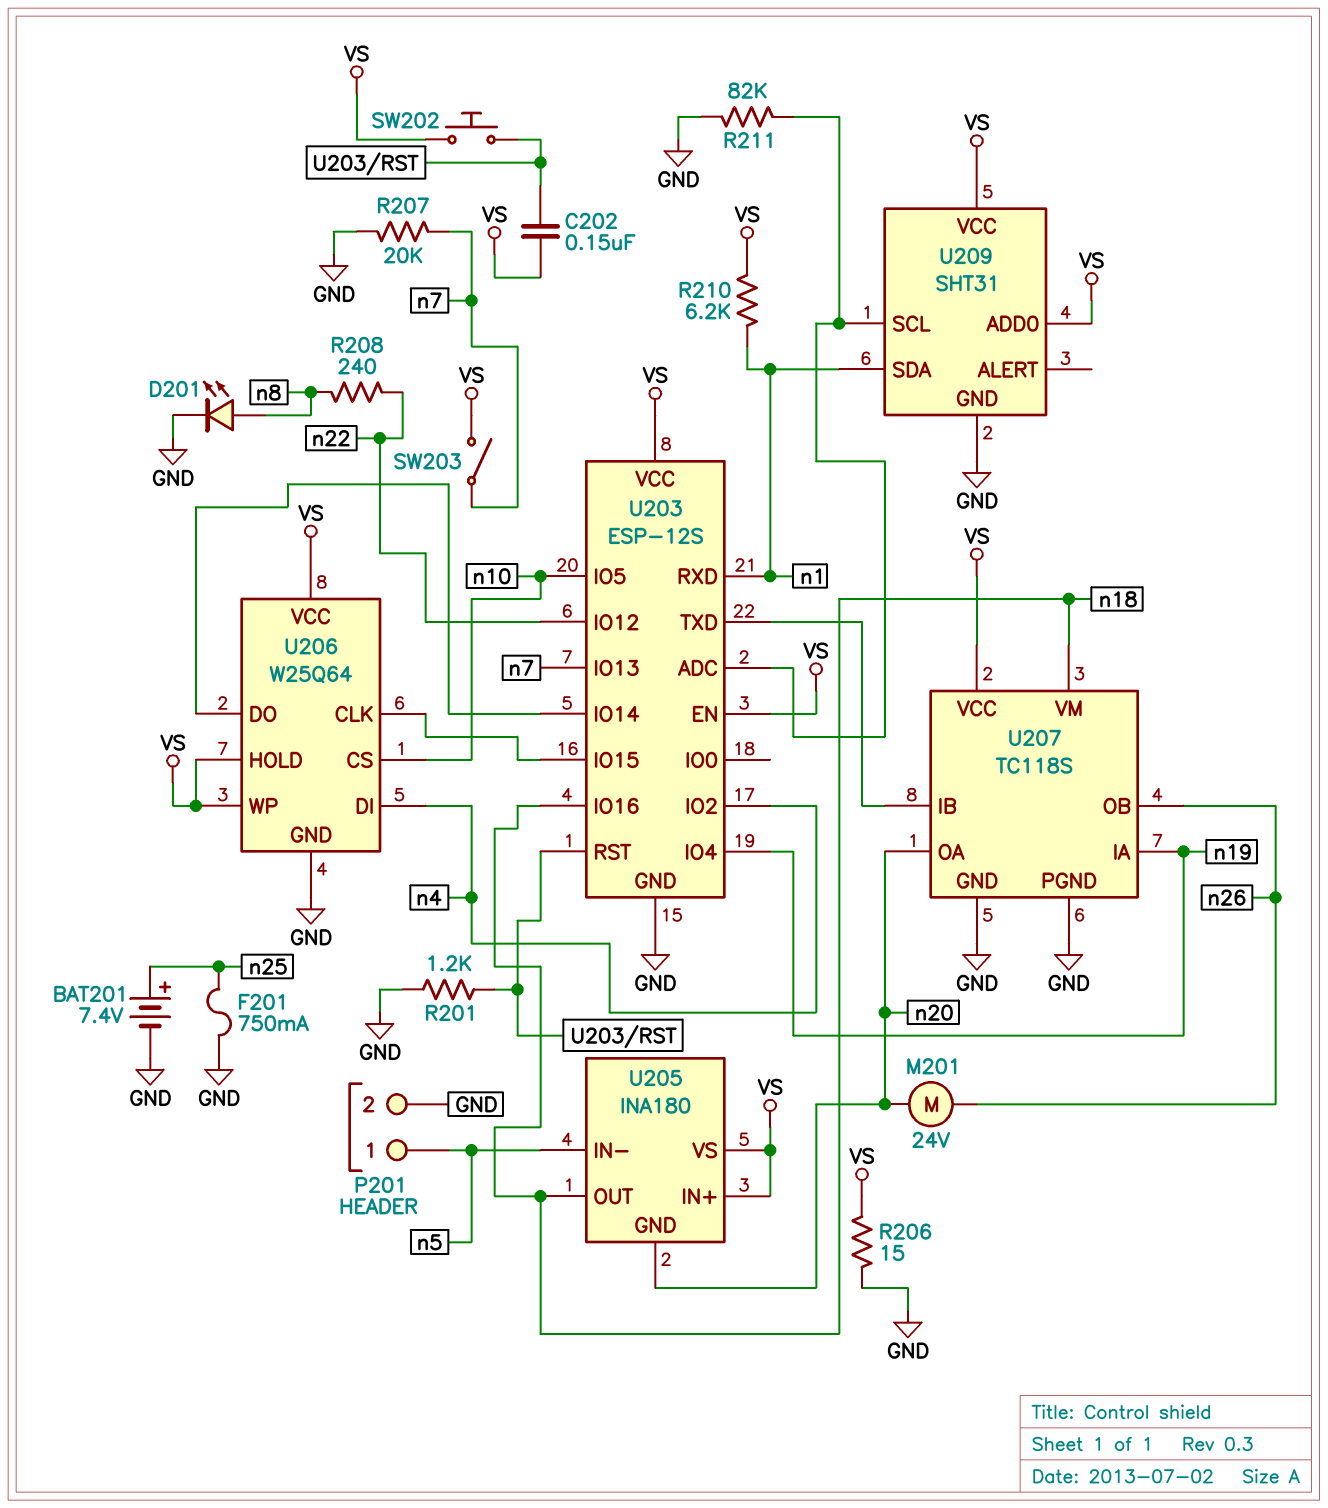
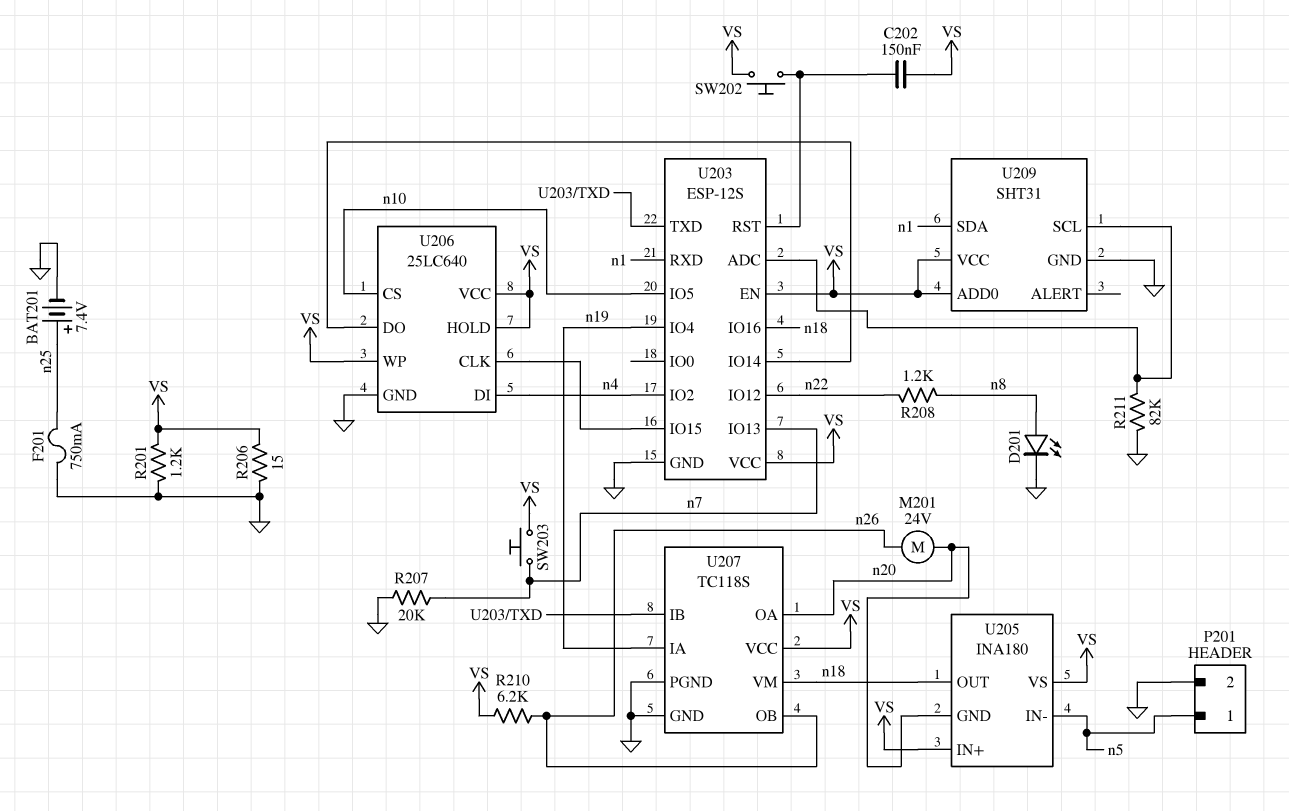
R201: 1.2k (GND, U203/RST) -> 1.2k (GND, VS)
R208: 240 (n8, n22) -> 1.2k (n8, n22)
R210: 6.2k (VS, n1) -> 6.2k (VS, n26)
SW203: switch (VS, n7) -> button (VS, n7)
U206: W25Q64 -> 25LC640

